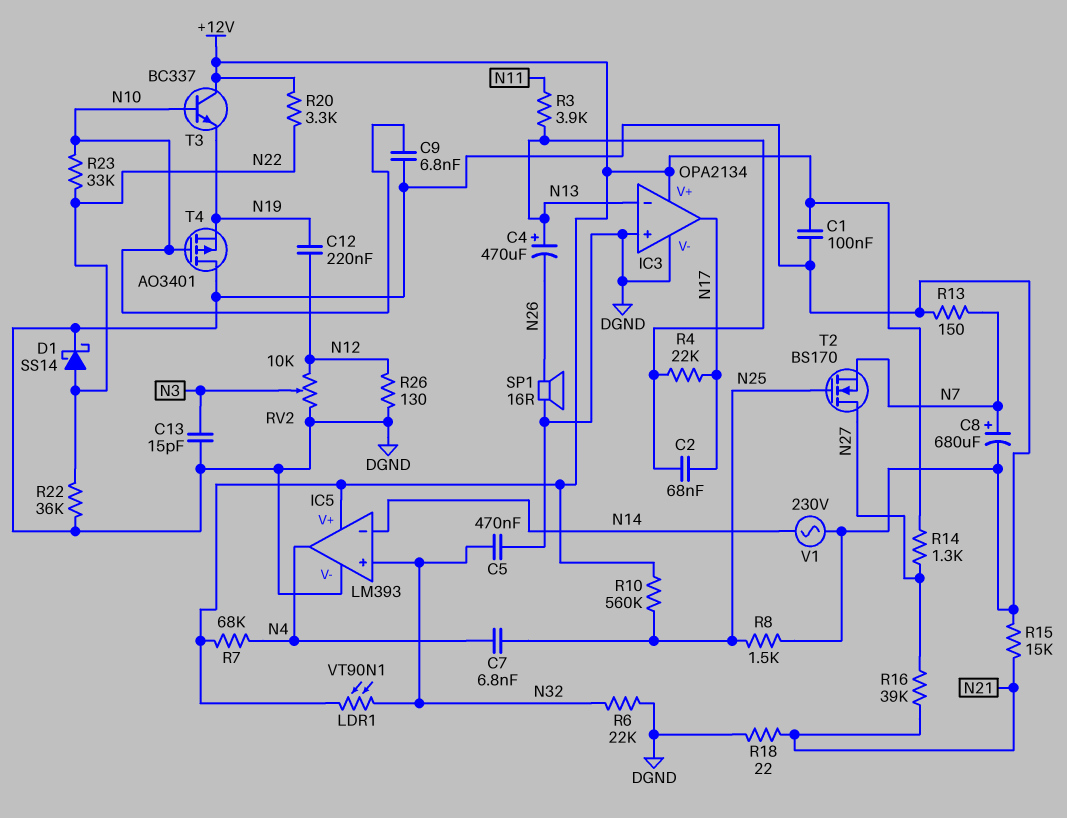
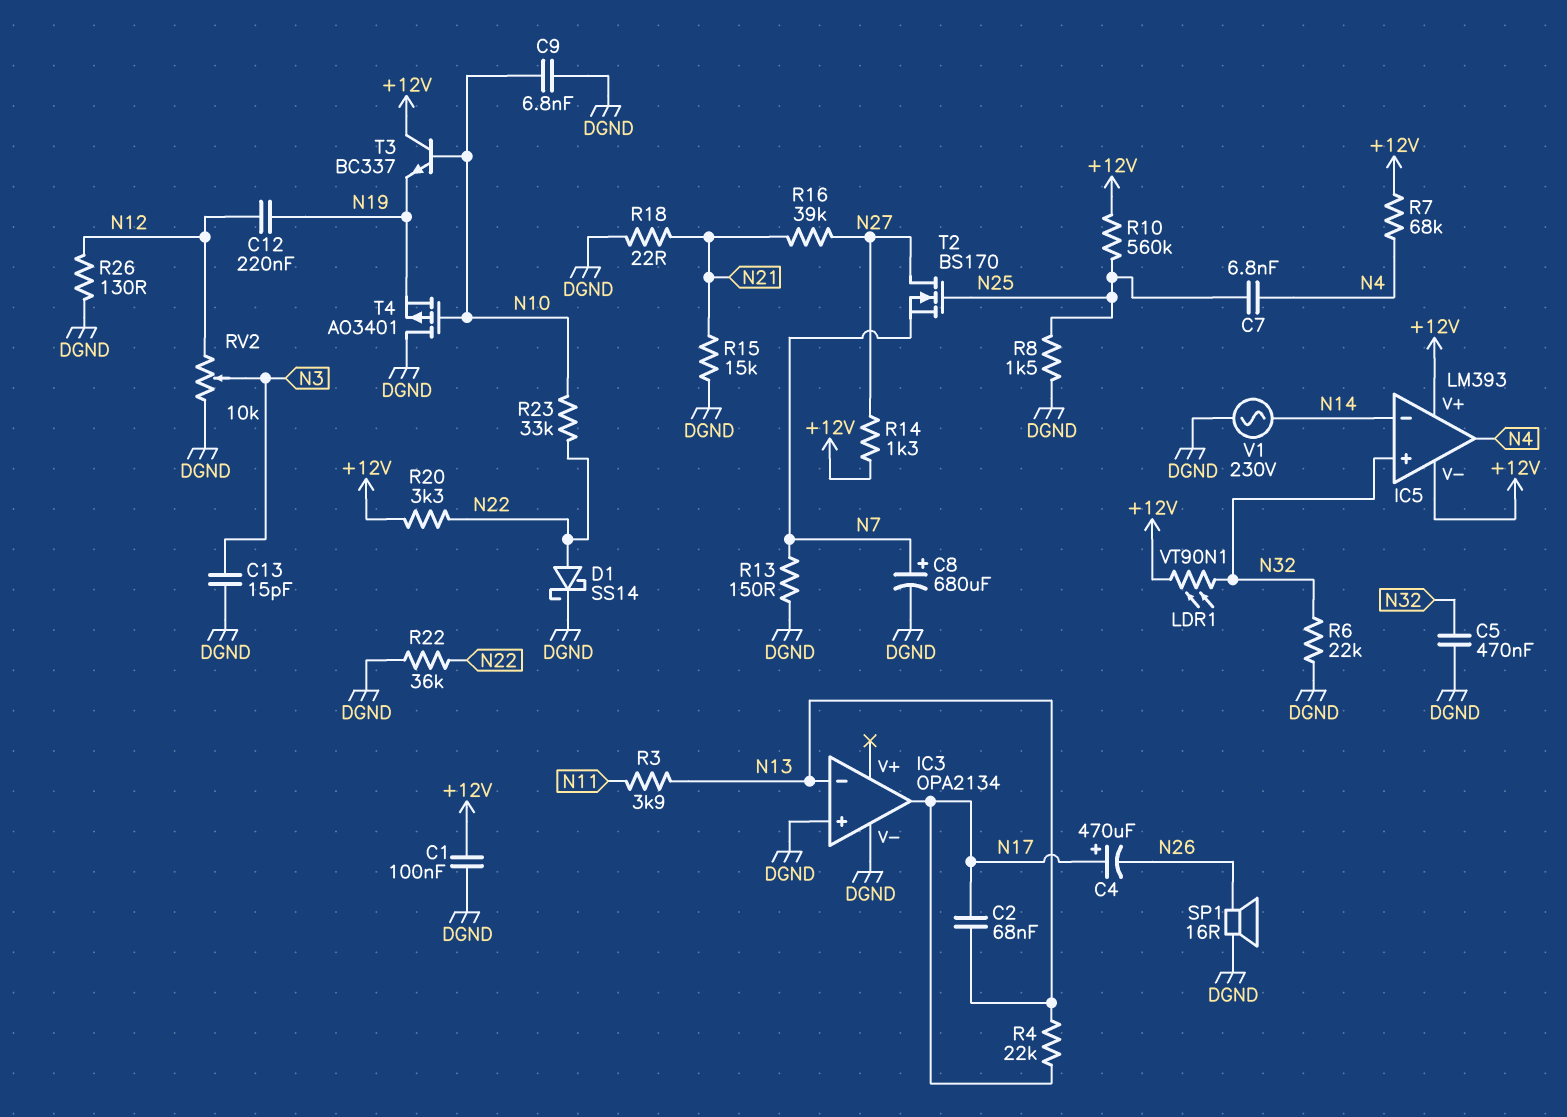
C4: 470uF (plus N13, minus N26) -> 470uF (plus N17, minus N26)
IC3 pin V+: +12V -> none
IC5 pin V-: DGND -> +12V

